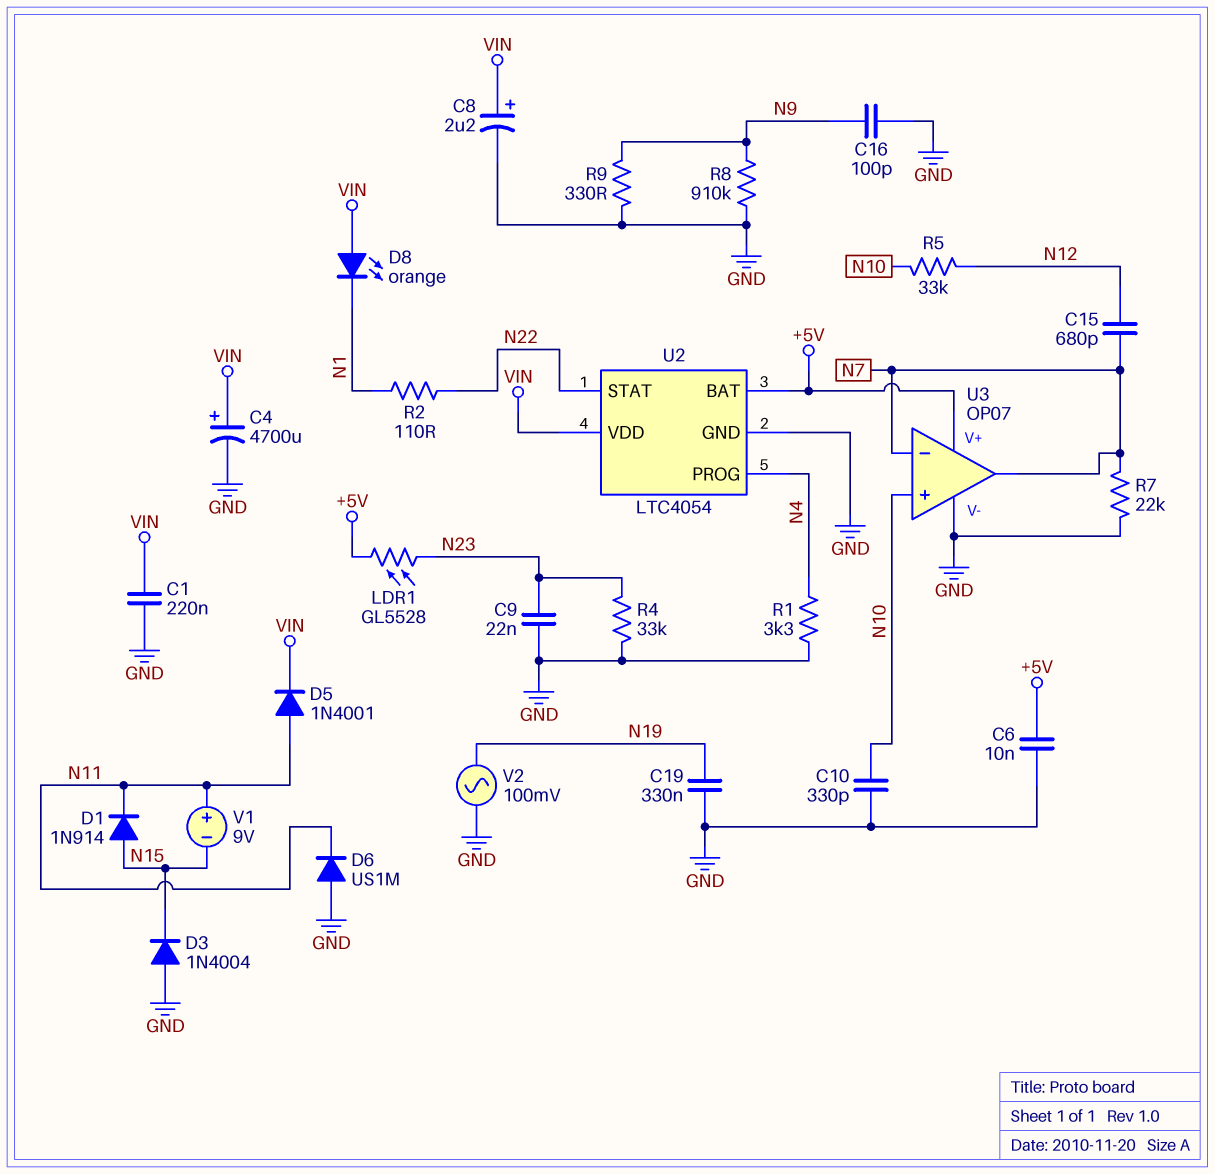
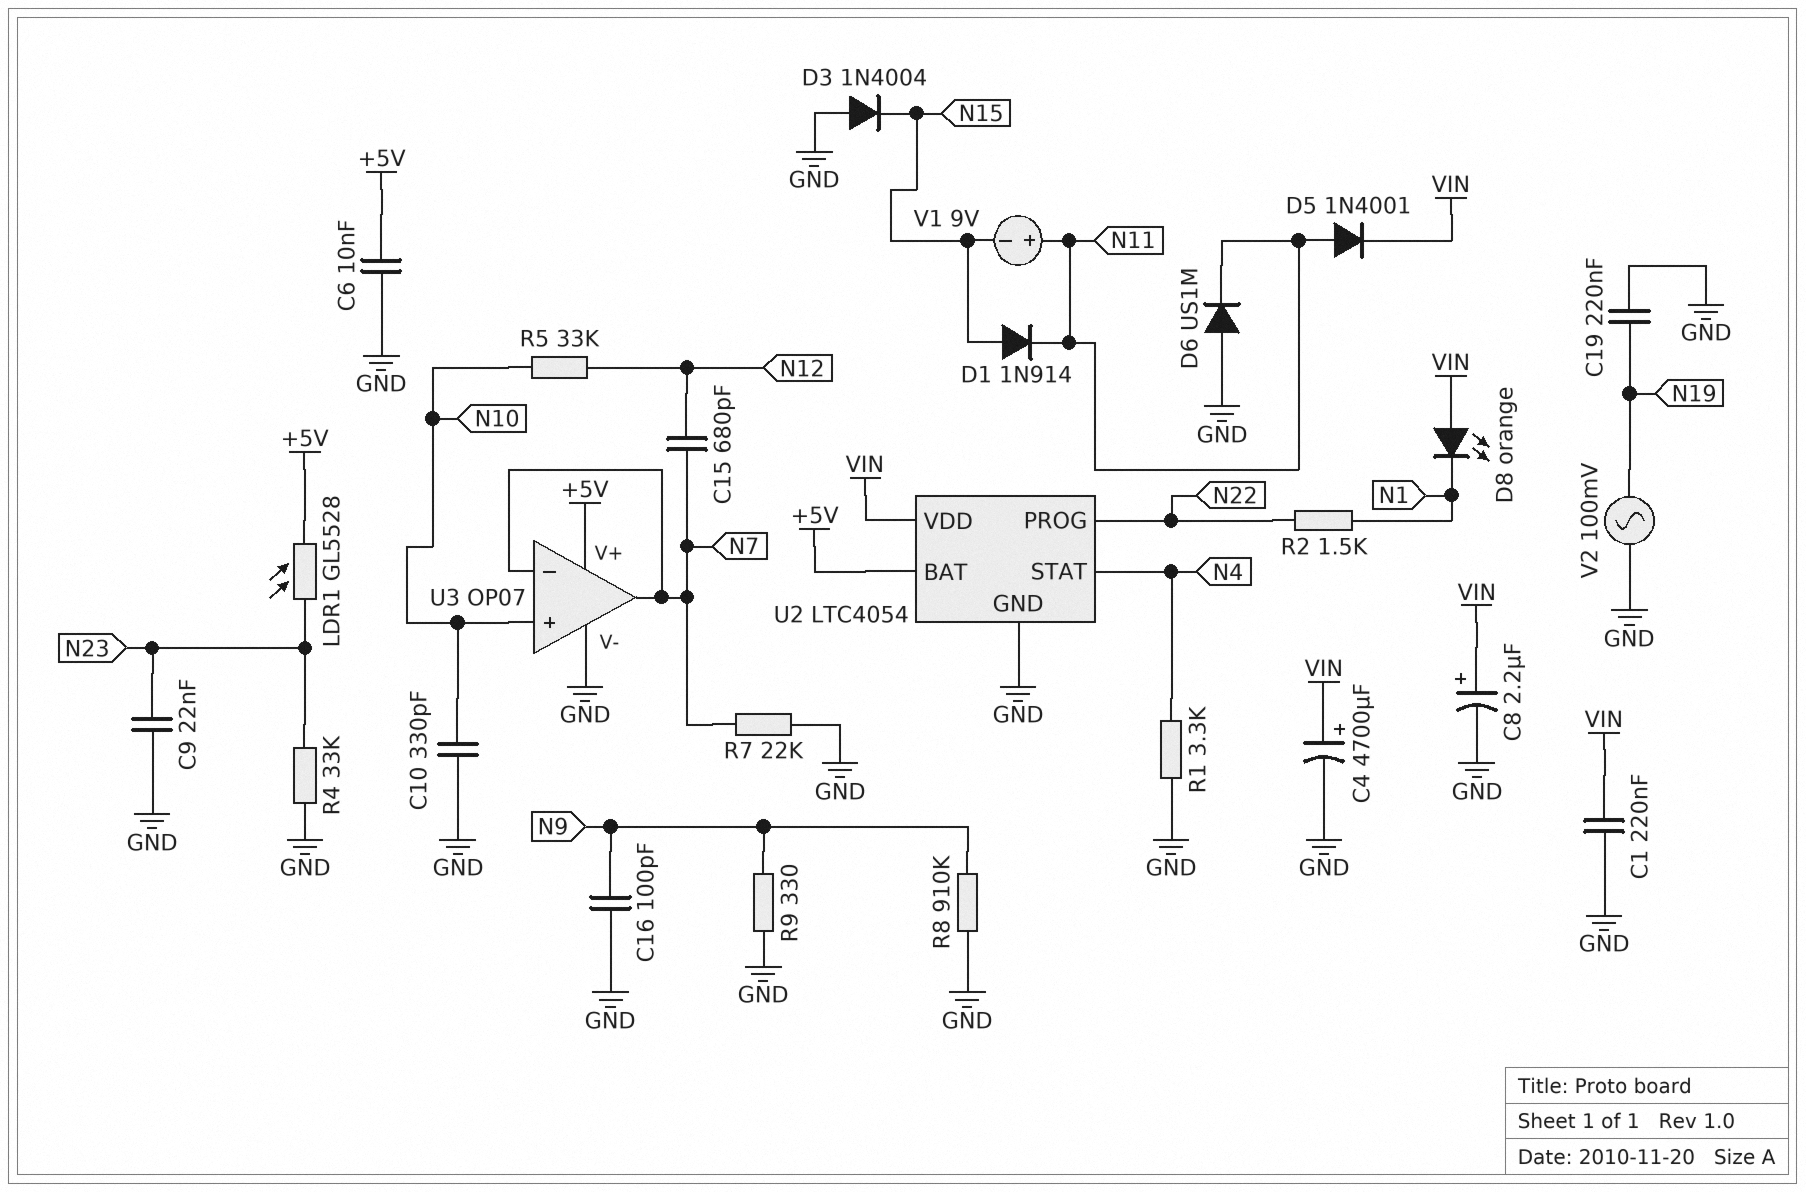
C19: 330nF (GND, N19) -> 220nF (GND, N19)
R2: 110 (N1, N22) -> 1.5k (N1, N22)
U2 pin PROG: N4 -> N22
U2 pin STAT: N22 -> N4

